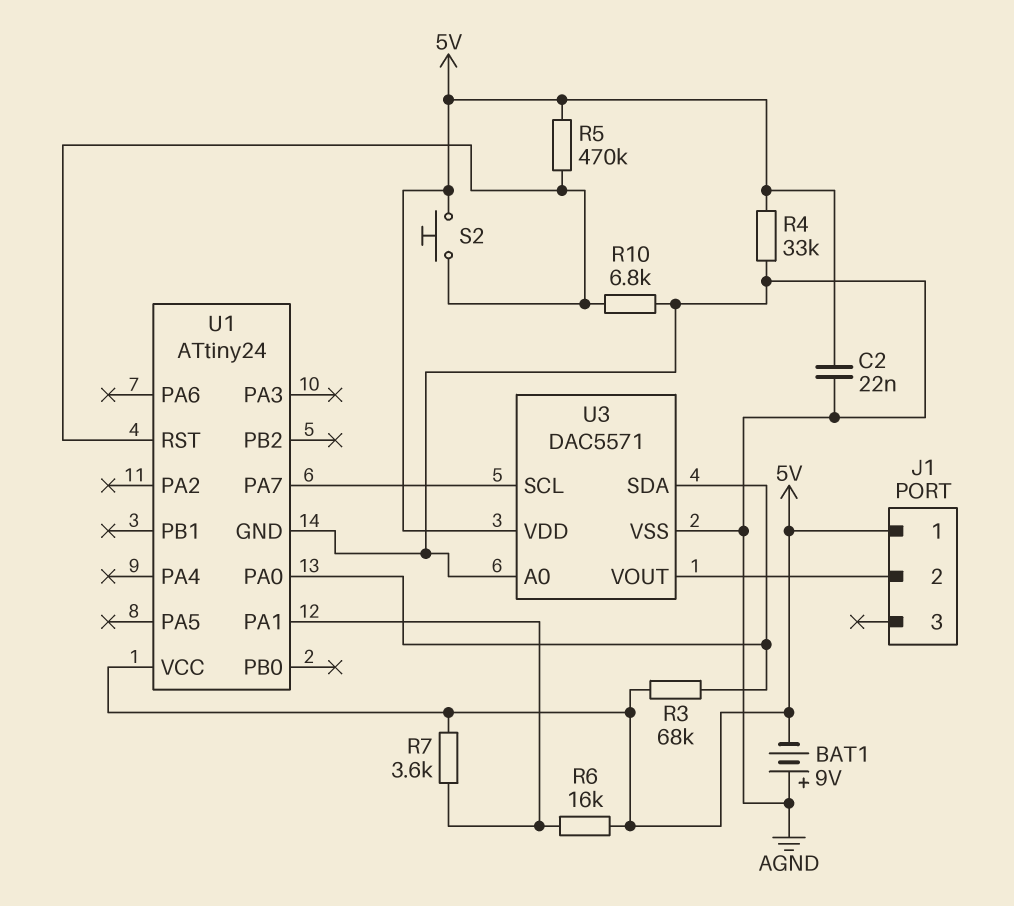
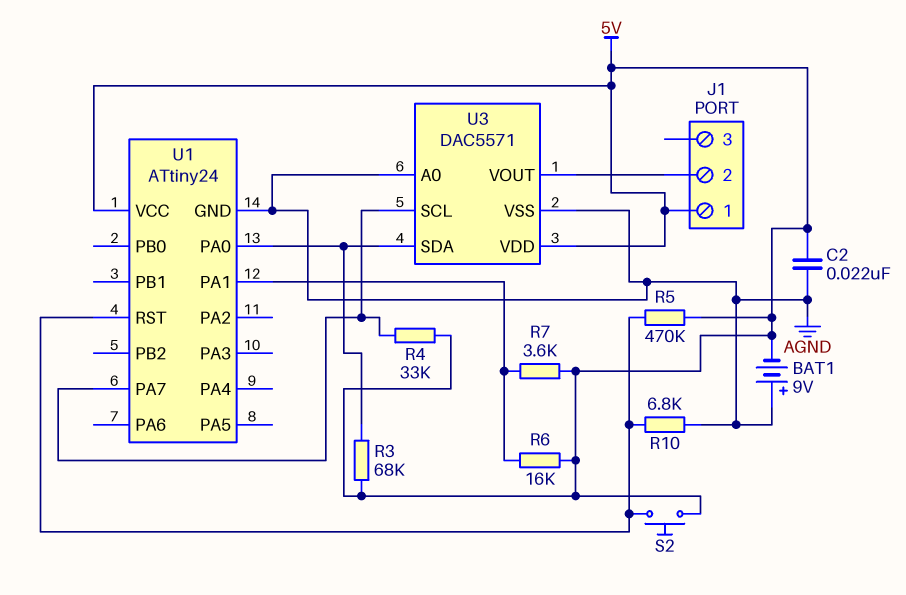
R4: 33k (5V, AGND) -> 33k (5V, U1/PA7)

